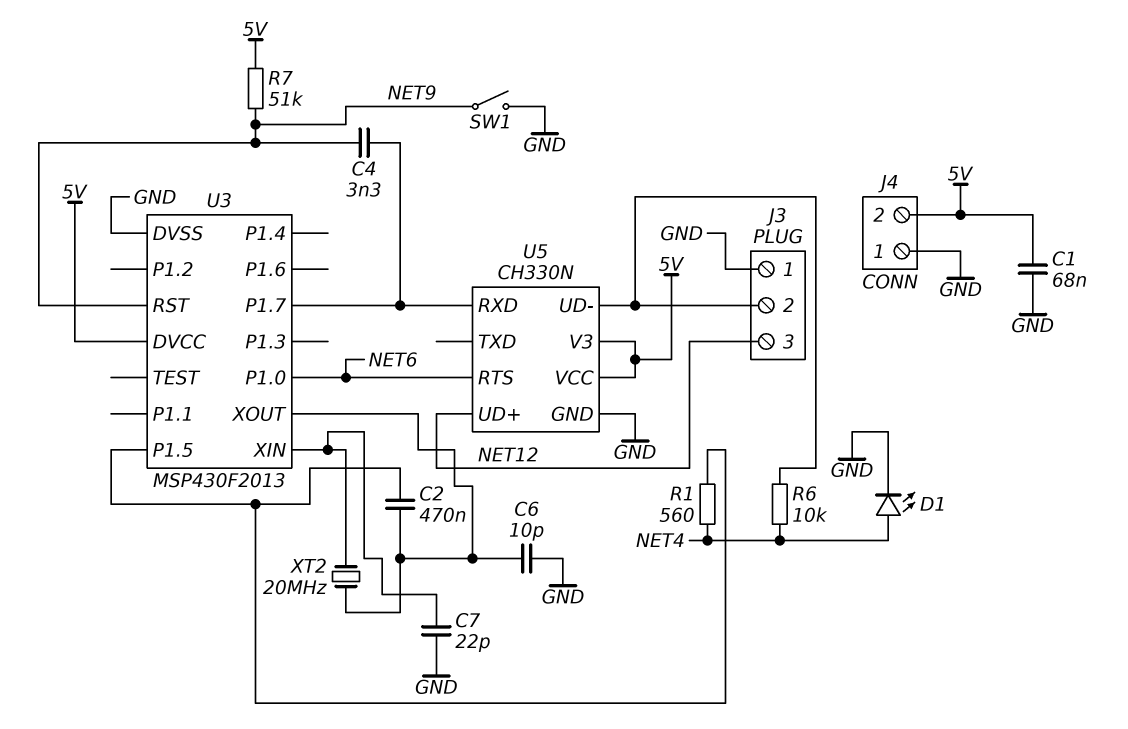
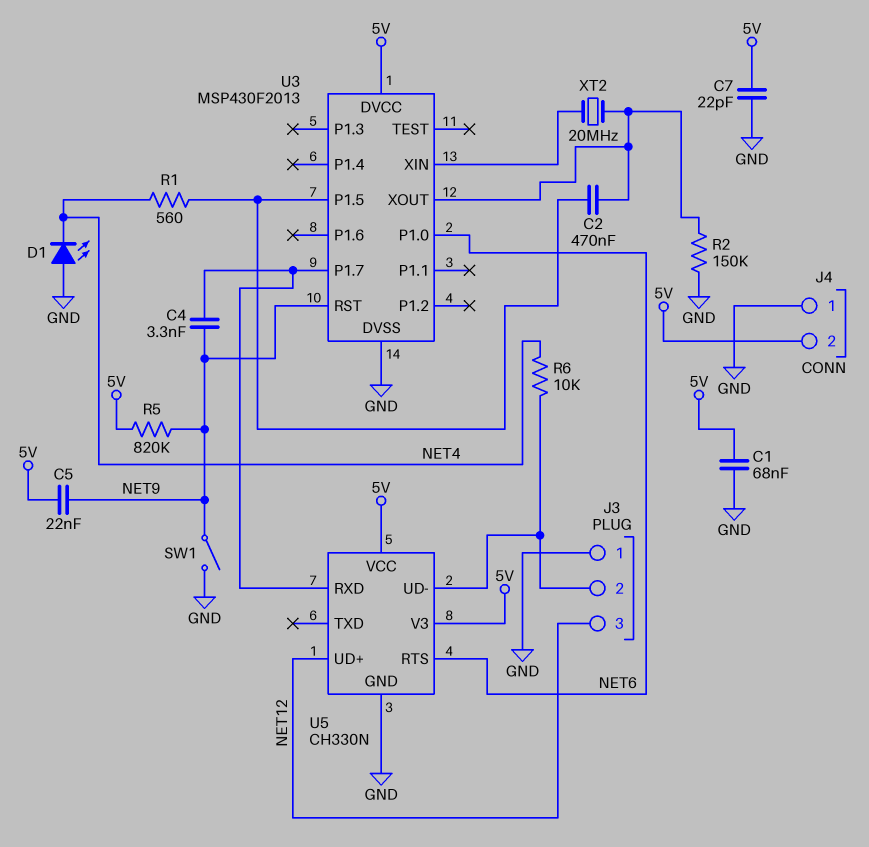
C5: none -> 22nF (5V, NET9)
C6: 10pF (GND, U3/XOUT) -> none
C7: 22pF (GND, U3/XIN) -> 22pF (5V, GND)
D1: LED (A NET4, K GND) -> LED (A GND, K NET4)
R2: none -> 150k (GND, U3/XOUT)
R5: none -> 820k (5V, NET9)
R7: 51k (5V, NET9) -> none

